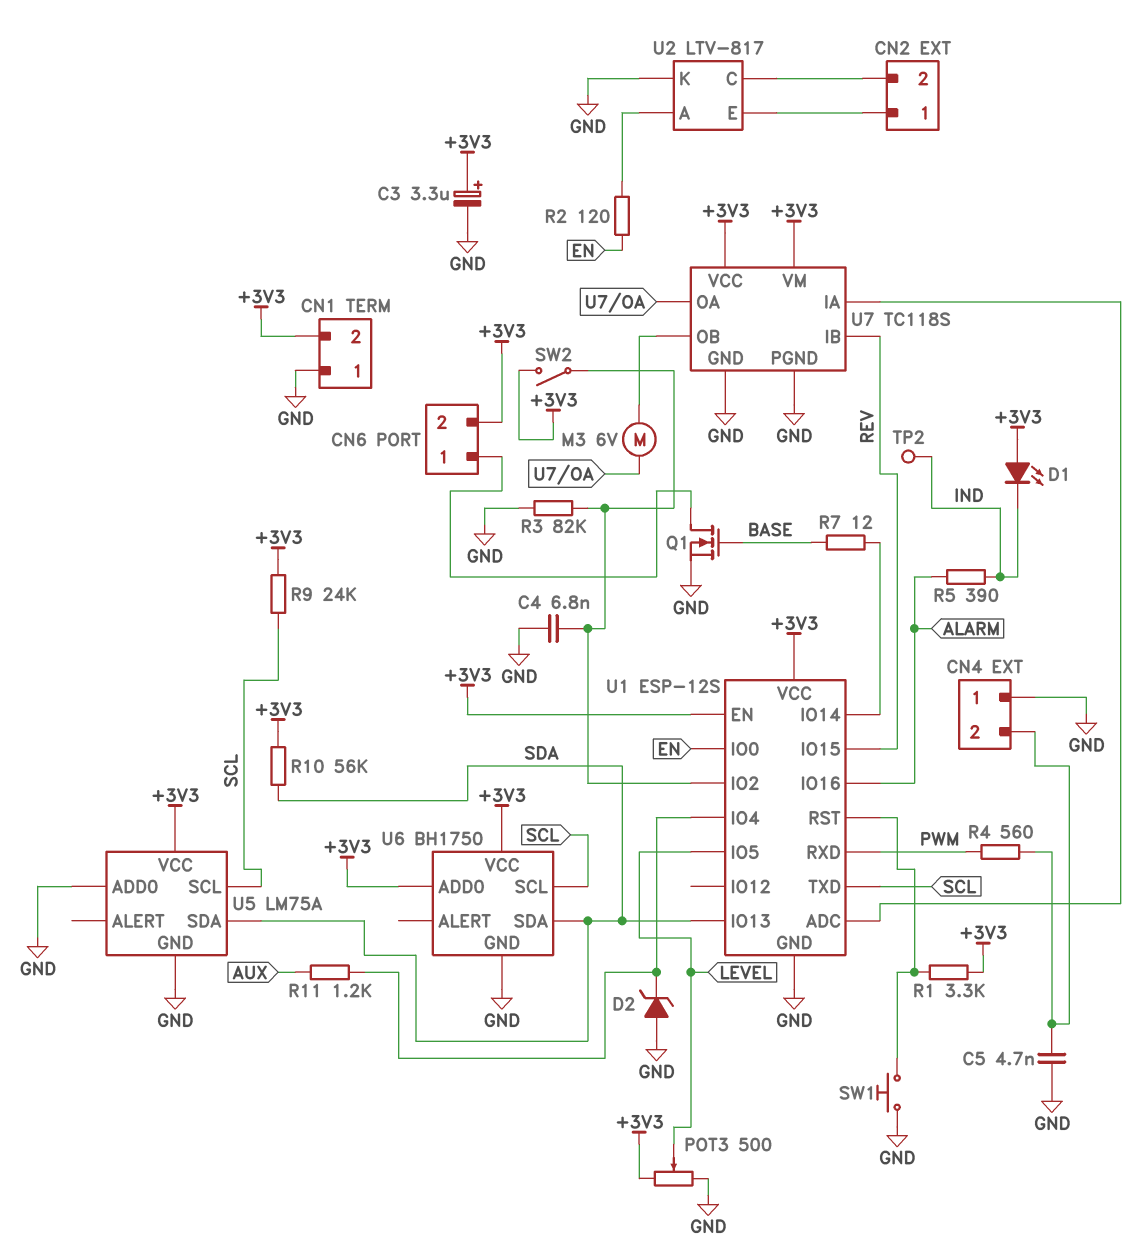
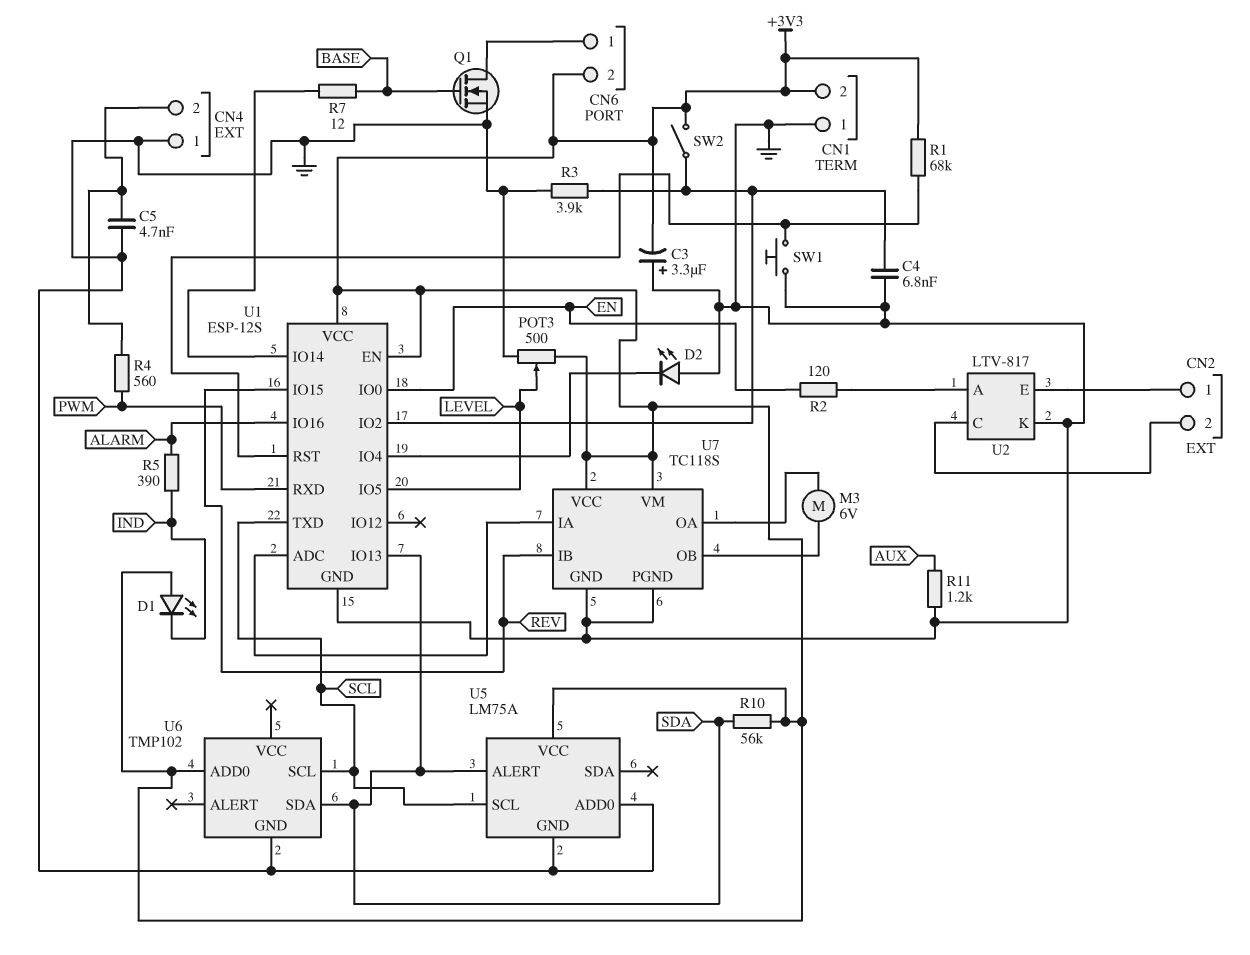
C3: 3.3uF (plus +3V3, minus GND) -> 3.3uF (plus GND, minus +3V3)
D2: zener (A GND, K U1/IO4) -> LED (A GND, K U1/IO4)
R1: 3.3k (+3V3, U1/RST) -> 68k (+3V3, U1/RST)
R3: 82k (GND, U1/IO2) -> 3.9k (GND, U1/IO2)
R9: 24k (+3V3, SCL) -> none
R11: 1.2k (AUX, U1/IO4) -> 1.2k (AUX, GND)
TP2: test point (IND) -> none
U5 pin ALERT: none -> SDA
U5 pin SDA: SDA -> none
U6: BH1750 -> TMP102
U6 pin VCC: +3V3 -> none

